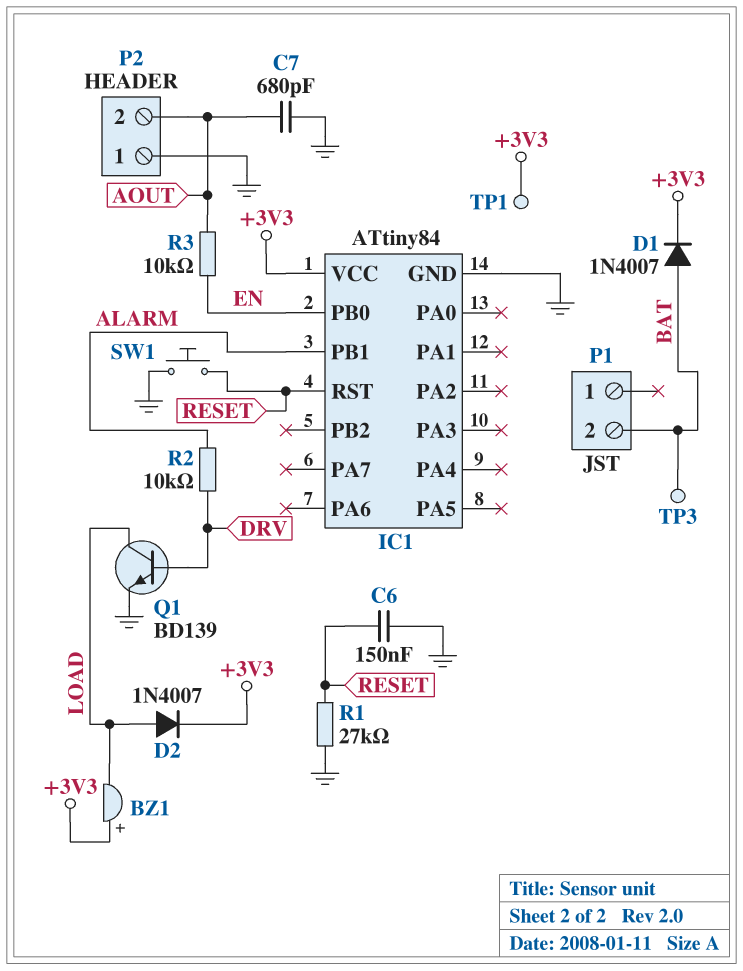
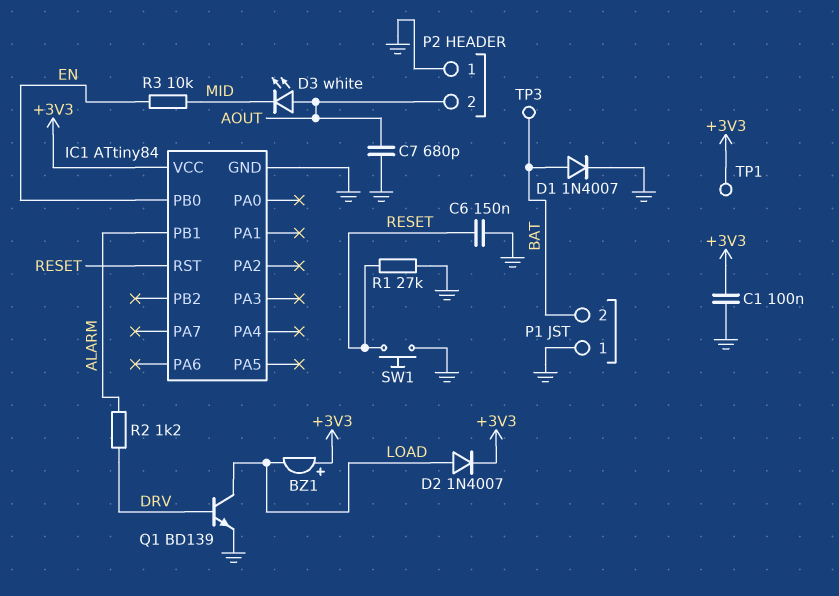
C1: none -> 100nF (+3V3, GND)
D1: diode 1N4007 (A BAT, K +3V3) -> diode 1N4007 (A BAT, K GND)
D3: none -> LED white (A AOUT, K MID)
P1 pin 1: none -> GND
R2: 10k (ALARM, DRV) -> 1.2k (ALARM, DRV)
R3: 10k (AOUT, EN) -> 10k (EN, MID)

